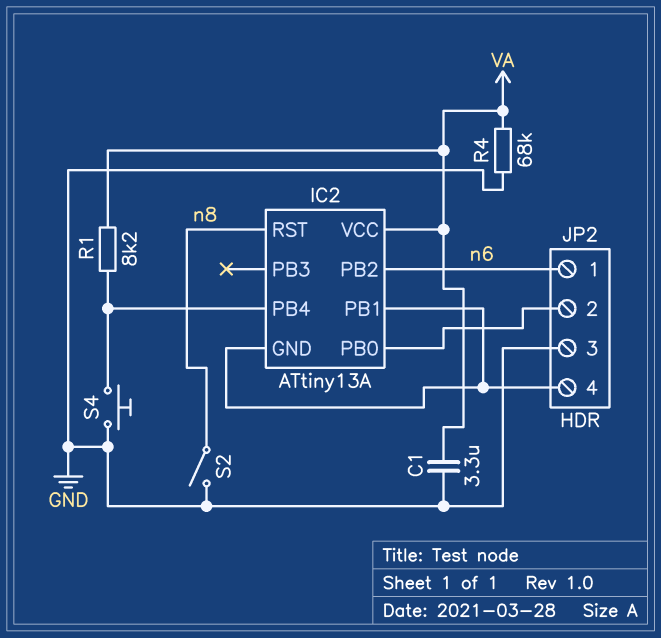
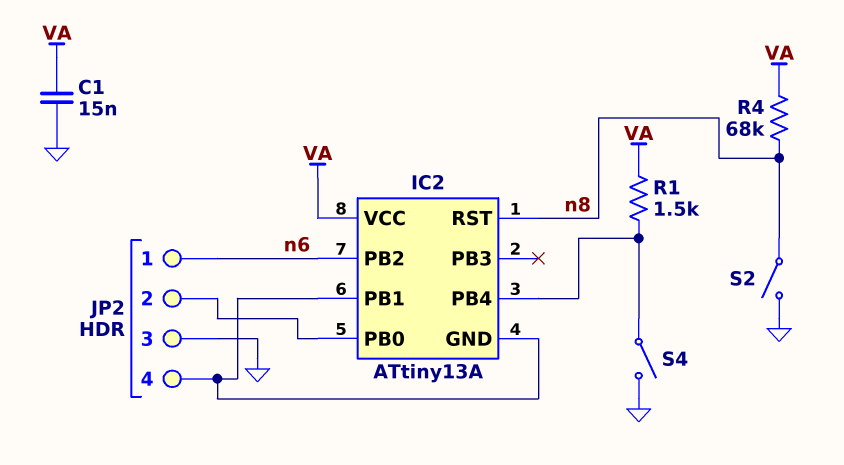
C1: 3.3uF (GND, VA) -> 15nF (GND, VA)
R1: 8.2k (IC2/PB4, VA) -> 1.5k (IC2/PB4, VA)
R4: 68k (GND, VA) -> 68k (VA, n8)
S4: button (GND, IC2/PB4) -> switch (GND, IC2/PB4)

